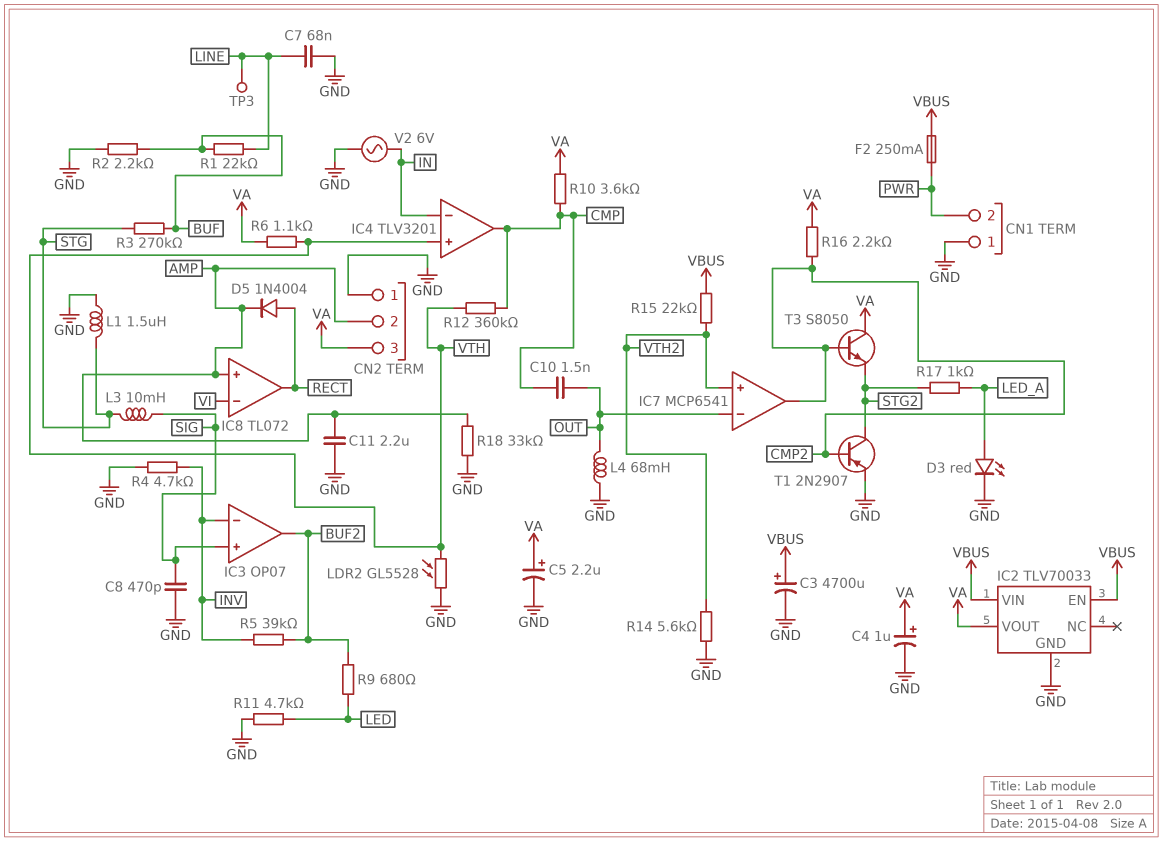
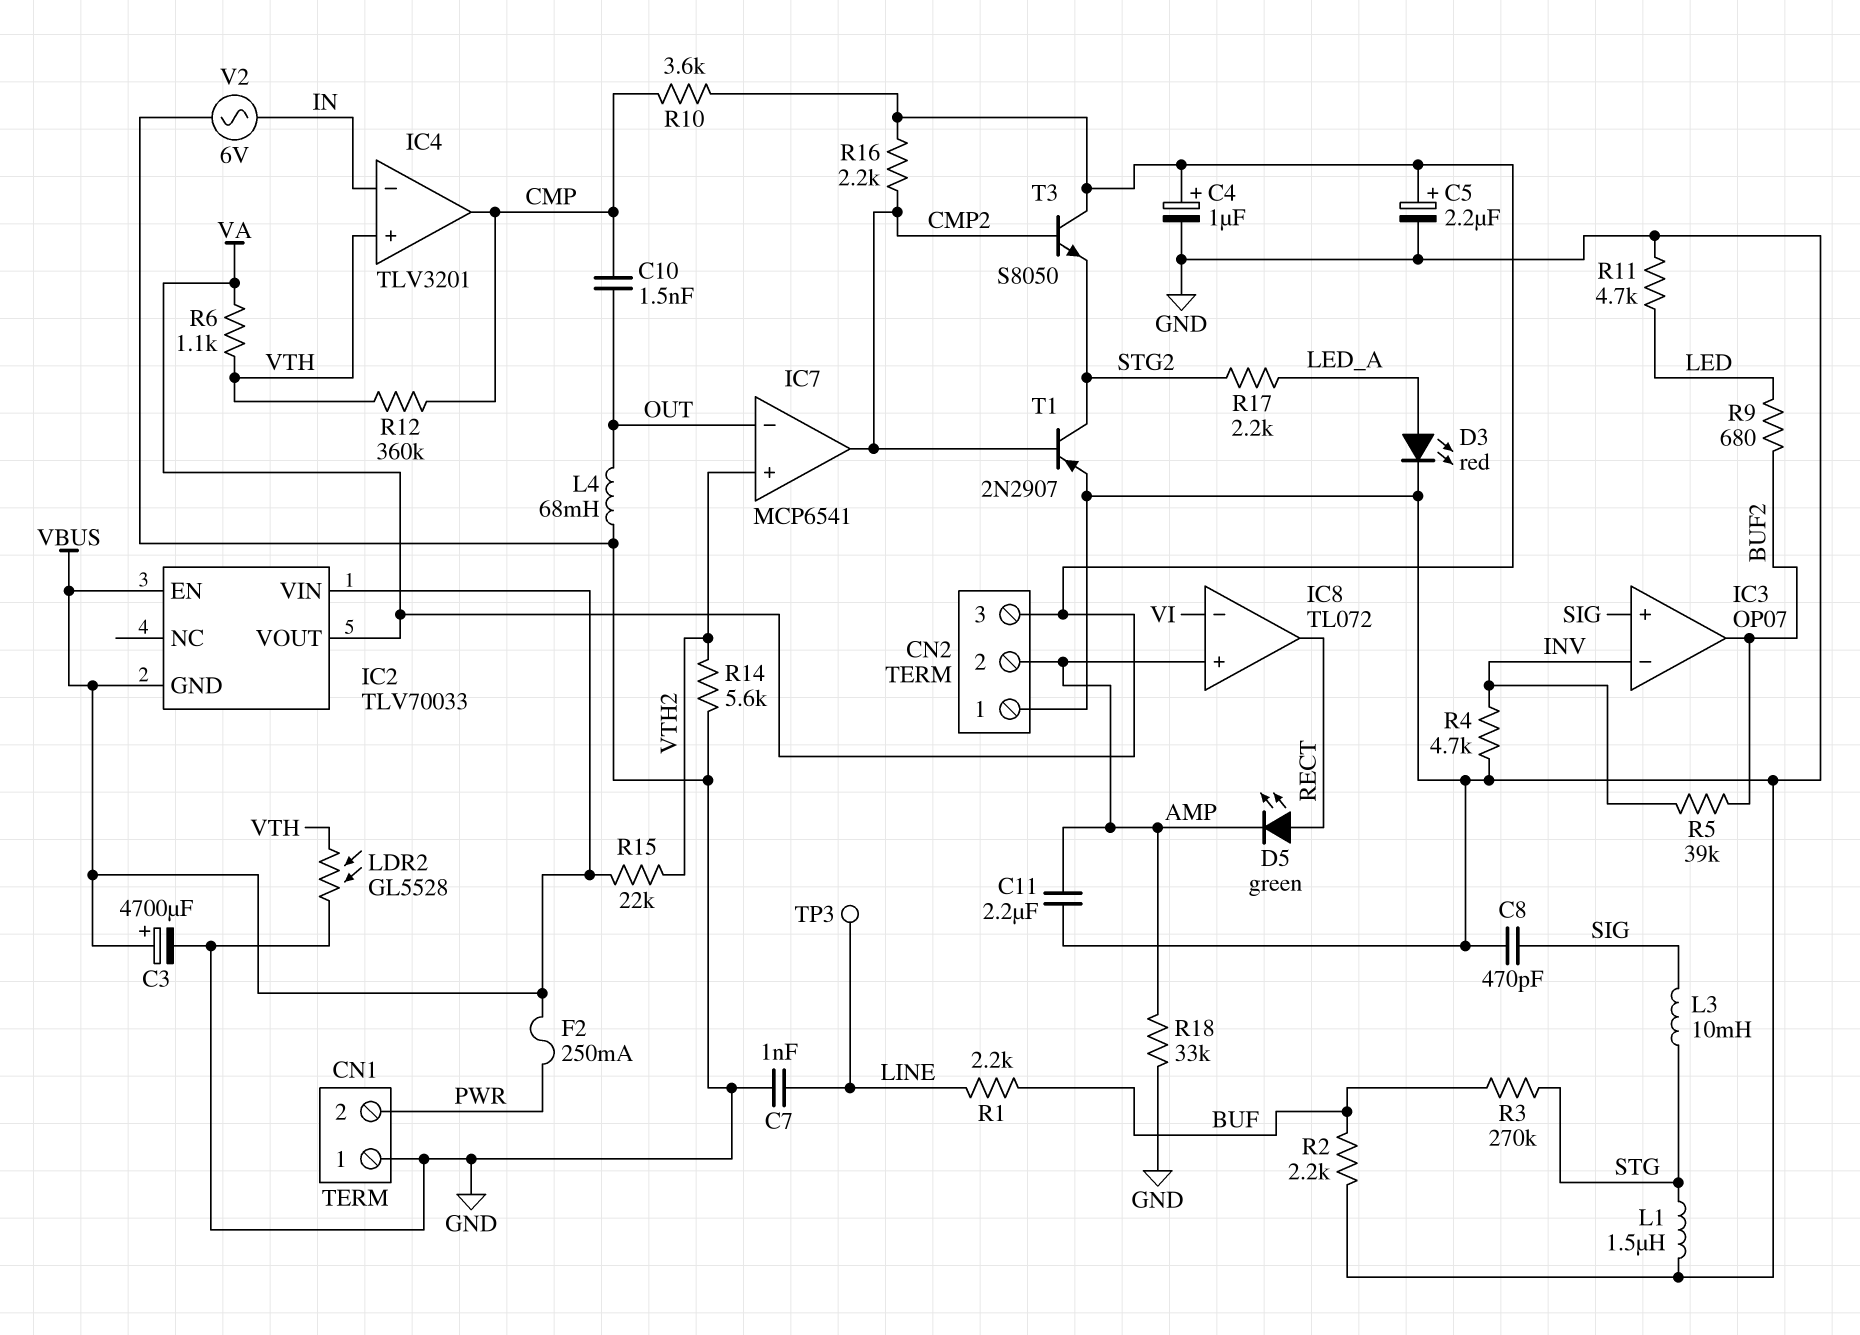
C7: 68nF (GND, LINE) -> 1nF (GND, LINE)
D5: diode 1N4004 (A RECT, K AMP) -> LED green (A RECT, K AMP)
IC2 pin GND: GND -> VBUS
R1: 22k (BUF, LINE) -> 2.2k (BUF, LINE)
R17: 1k (LED_A, STG2) -> 2.2k (LED_A, STG2)

